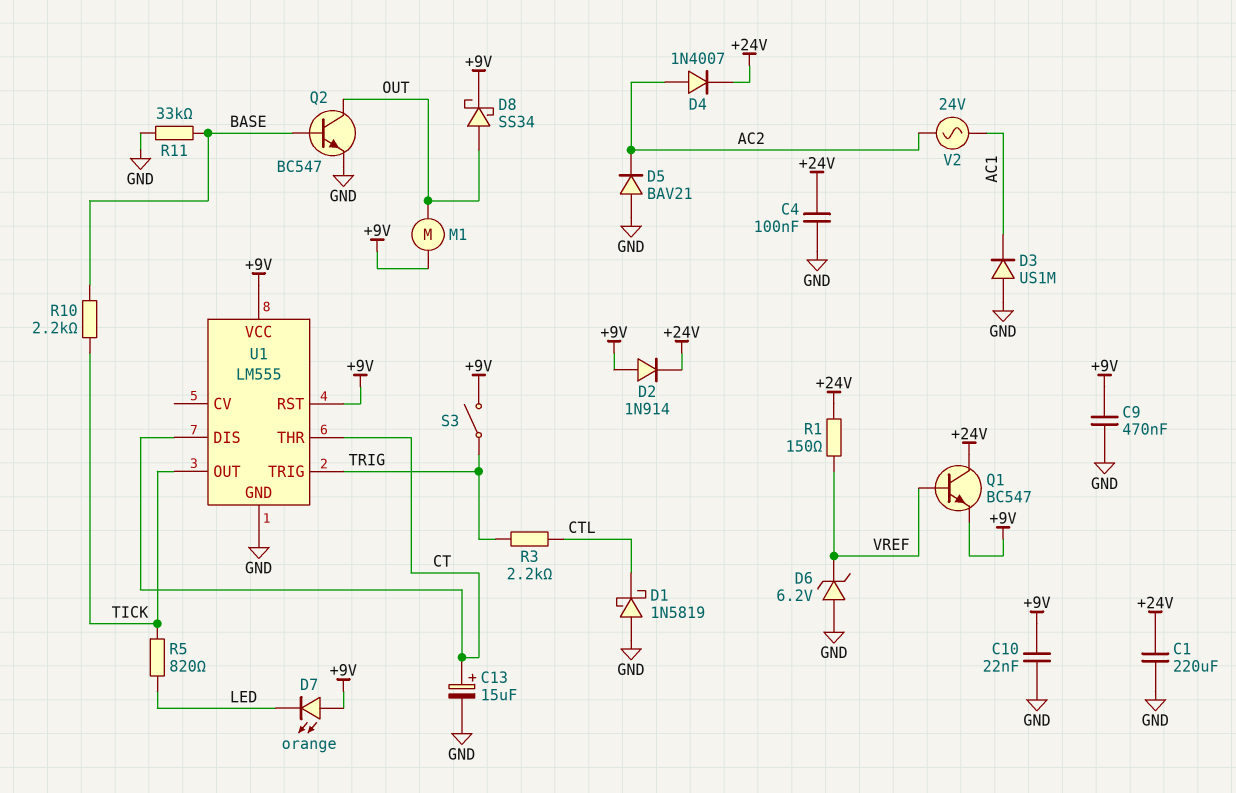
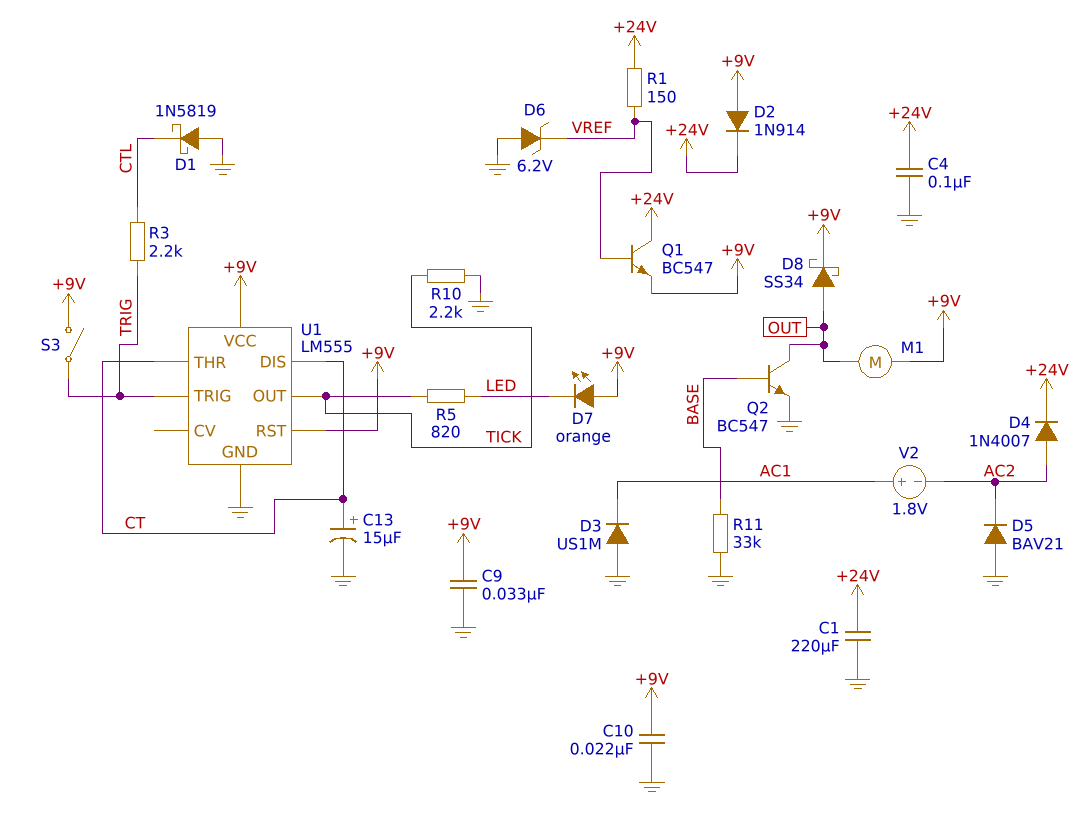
C9: 470nF (+9V, GND) -> 33nF (+9V, GND)
R10: 2.2k (BASE, TICK) -> 2.2k (GND, TICK)
V2: AC 24V (AC1, AC2) -> 1.8V (plus AC1, minus AC2)

